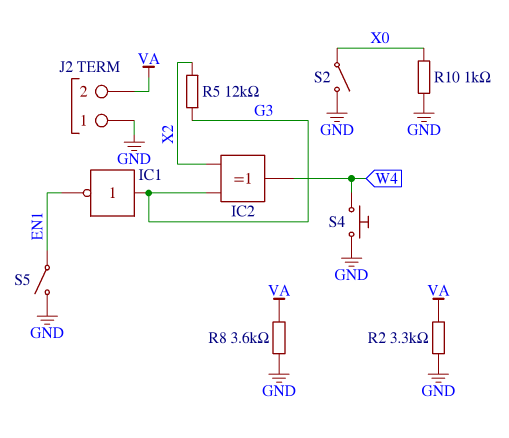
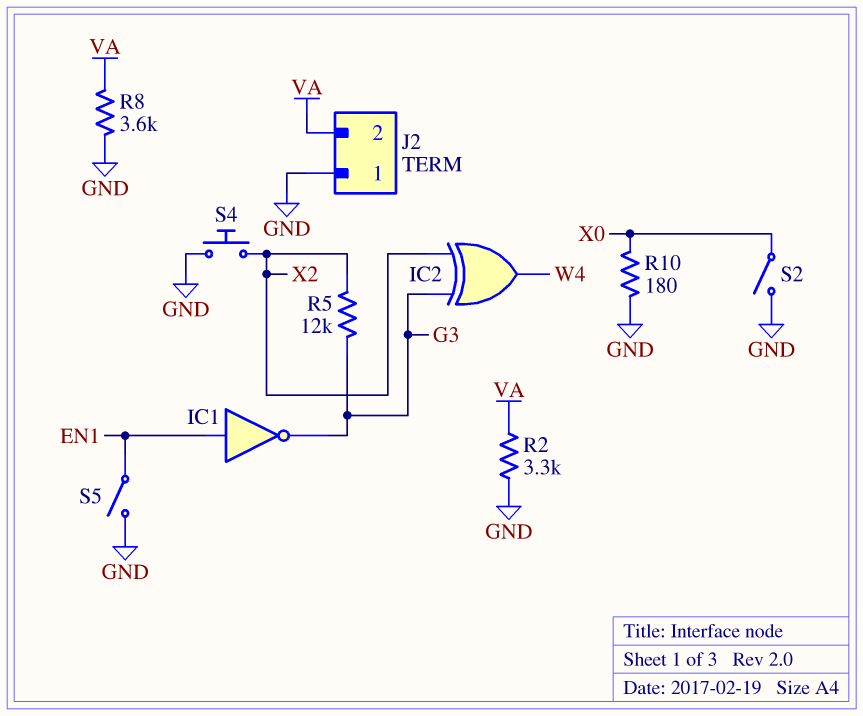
IC1: NOT (in G3, out EN1) -> NOT (in EN1, out G3)
R10: 1k (GND, X0) -> 180 (GND, X0)
S4: button (GND, W4) -> button (GND, X2)

